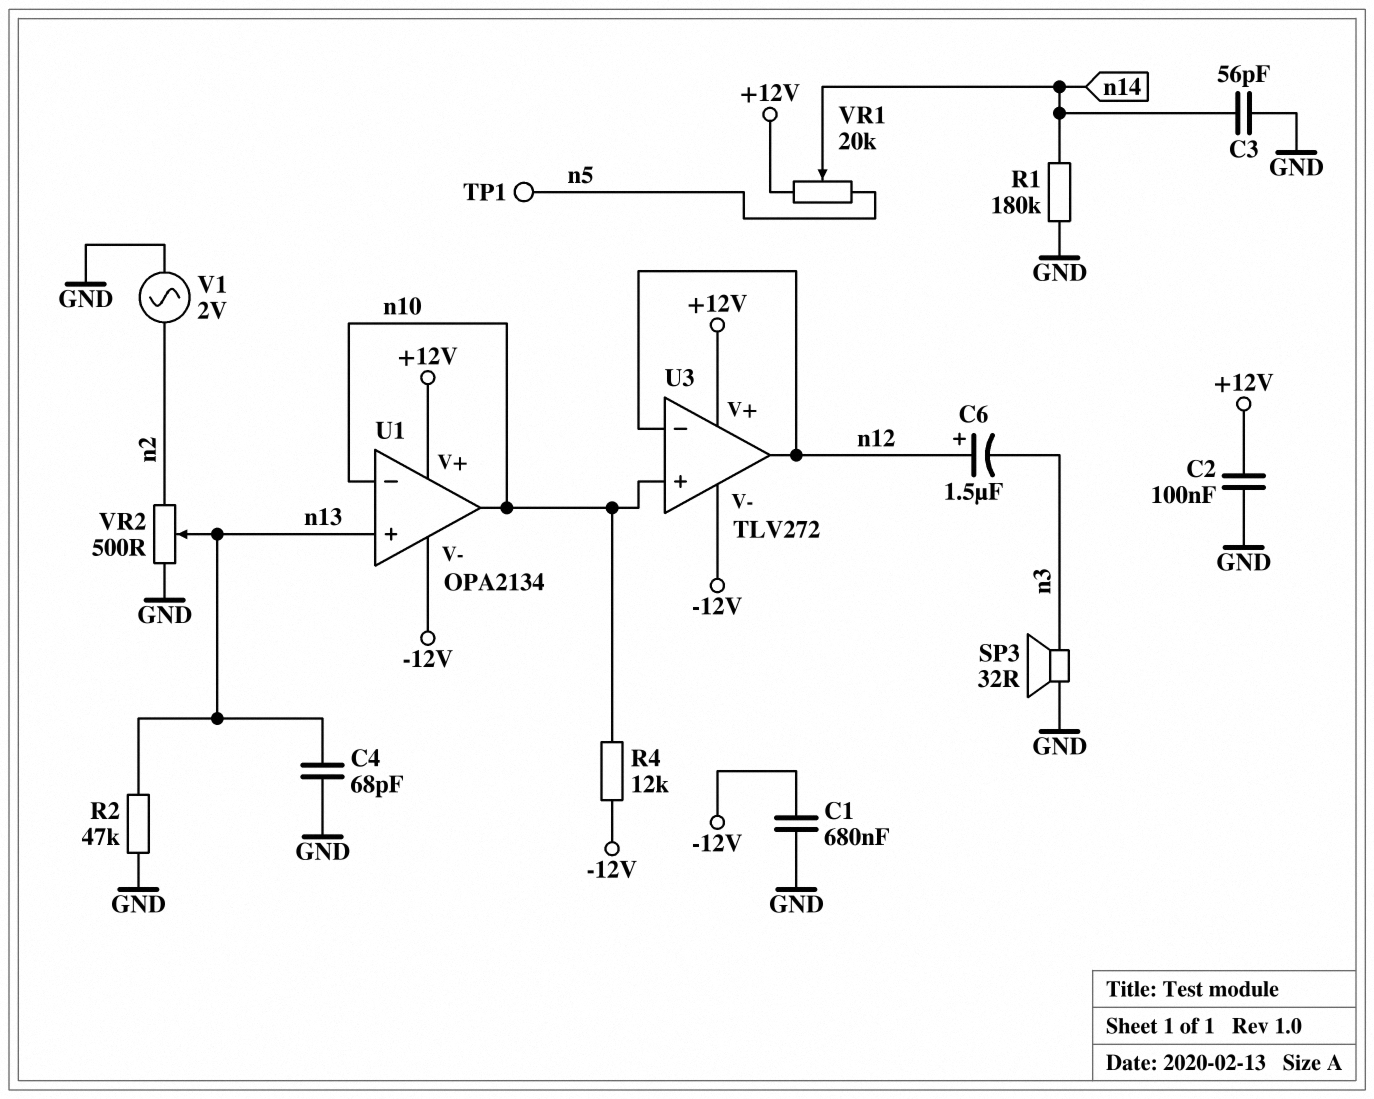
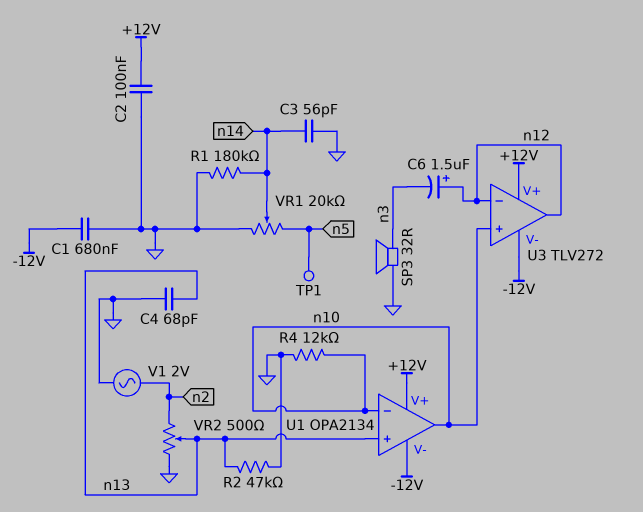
R4: 12k (-12V, n10) -> 12k (GND, n10)
VR1: 20k (+12V, n5, wiper n14) -> 20k (GND, n5, wiper n14)

